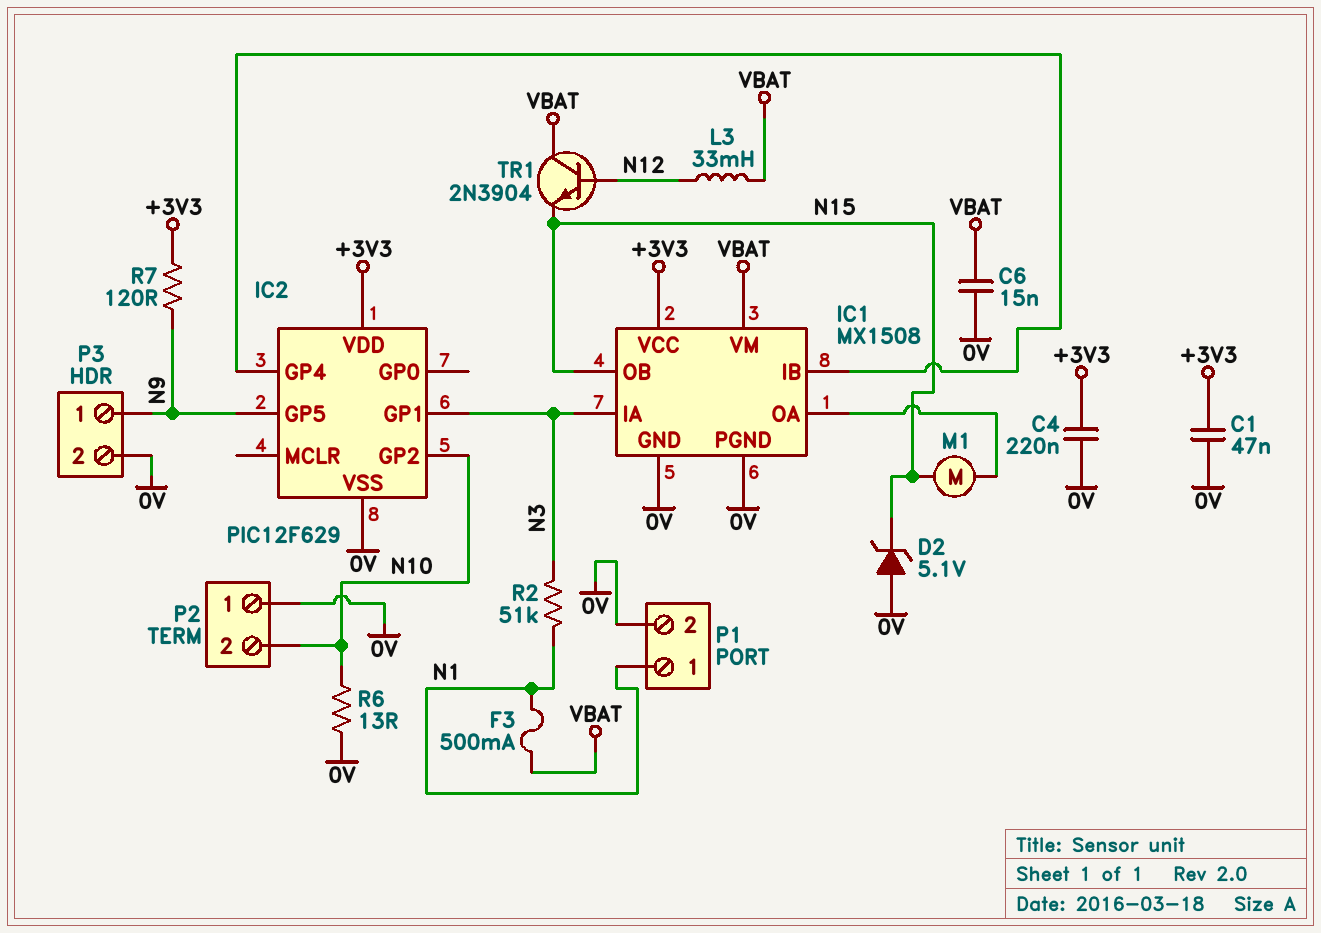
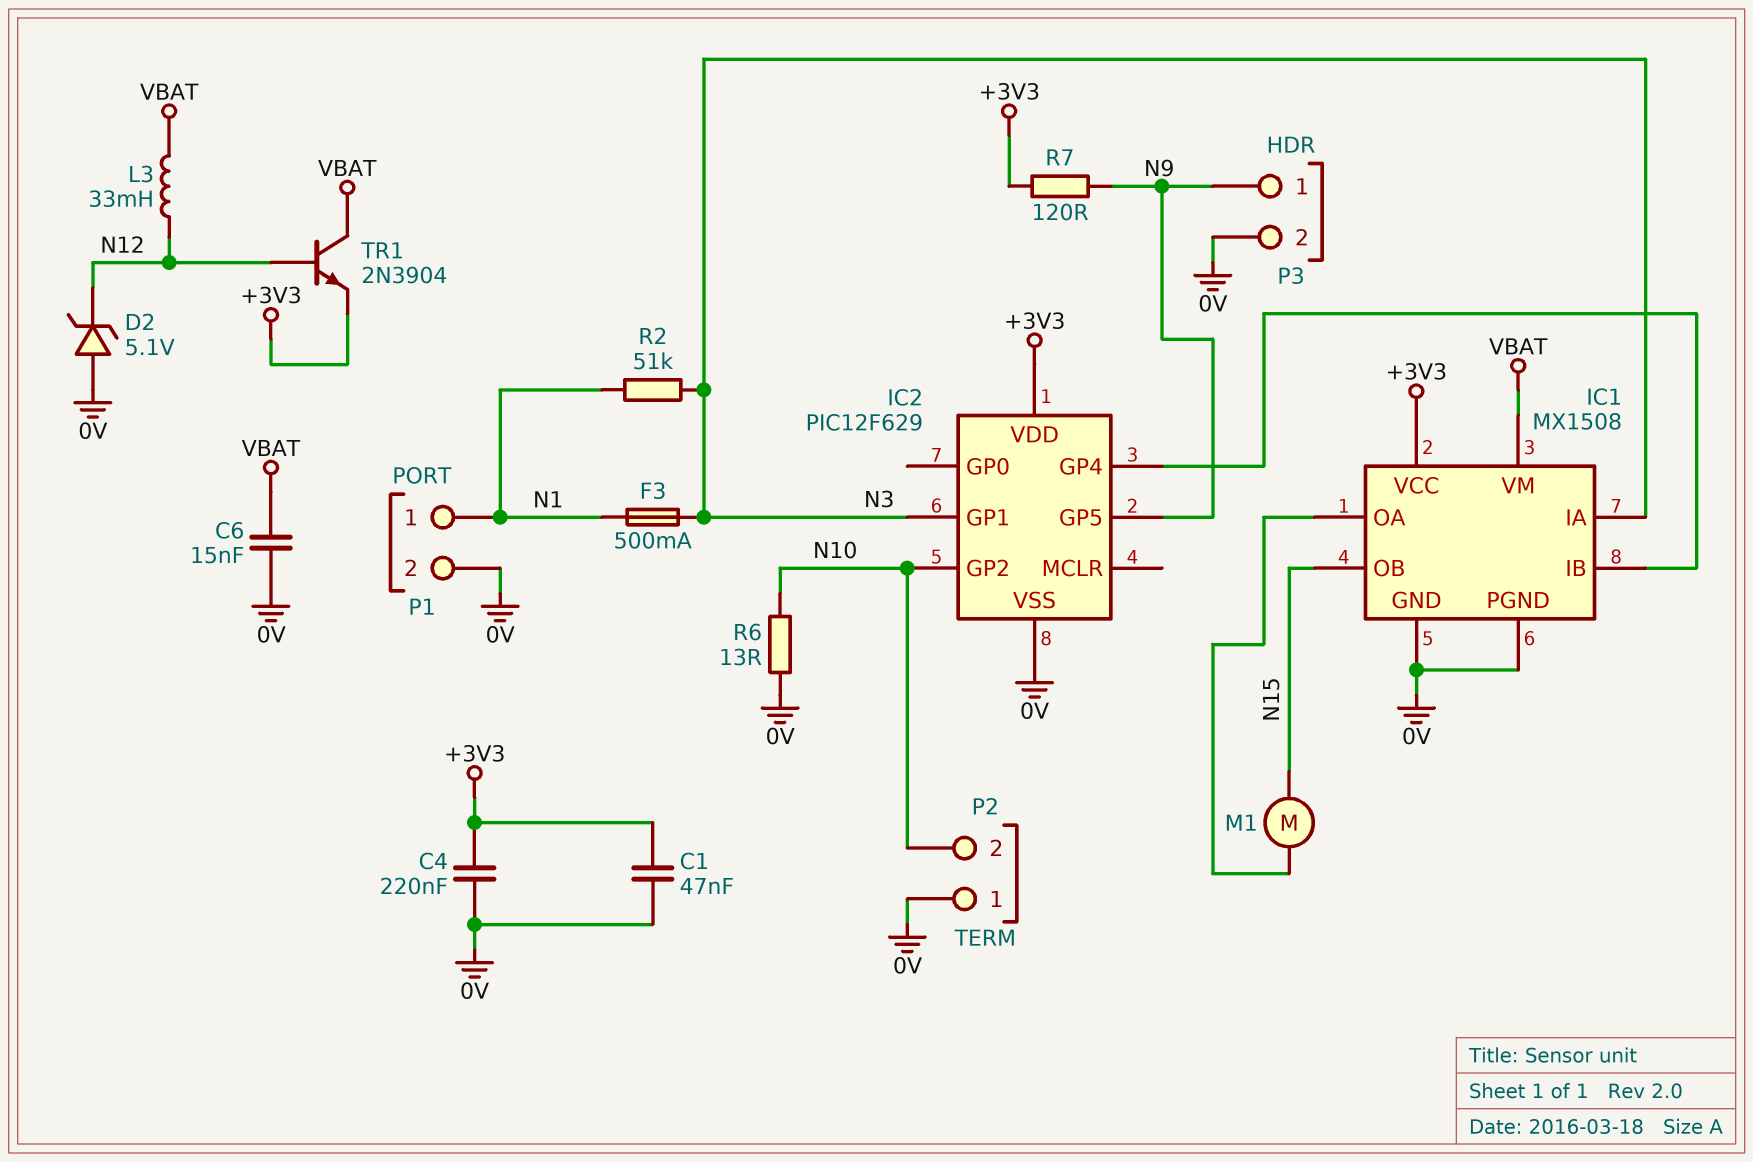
D2: zener 5.1V (A 0V, K N15) -> zener 5.1V (A 0V, K N12)
F3: 500mA (N1, VBAT) -> 500mA (N1, N3)
TR1: NPN 2N3904 (B N12, C VBAT, E N15) -> NPN 2N3904 (B N12, C VBAT, E +3V3)

